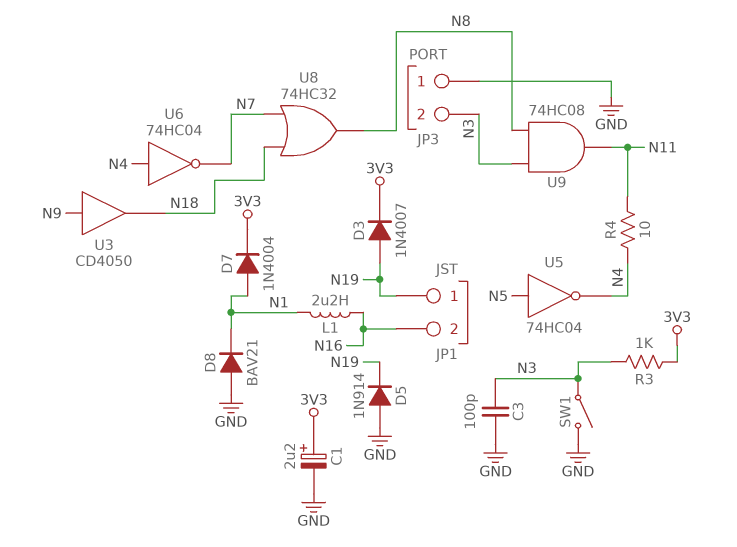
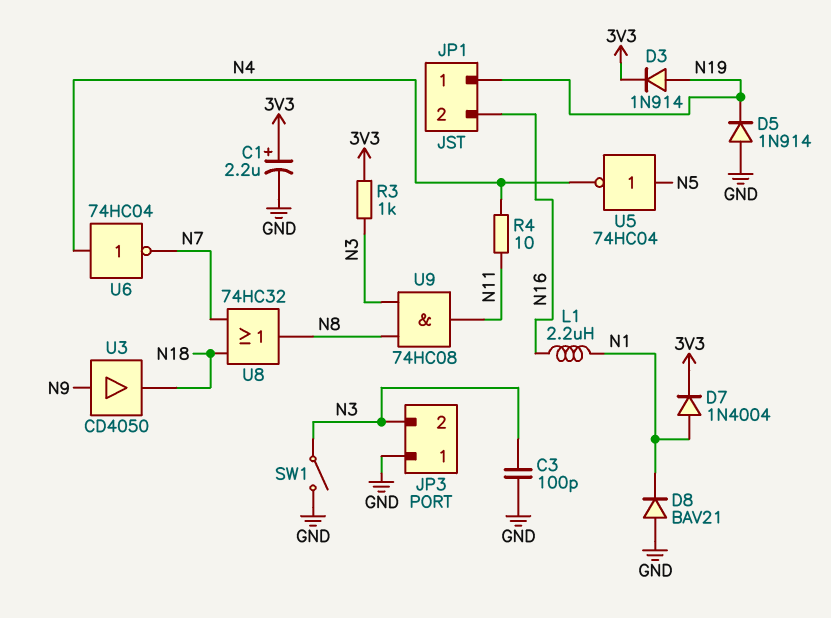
D3: diode 1N4007 (A N19, K 3V3) -> diode 1N914 (A N19, K 3V3)

